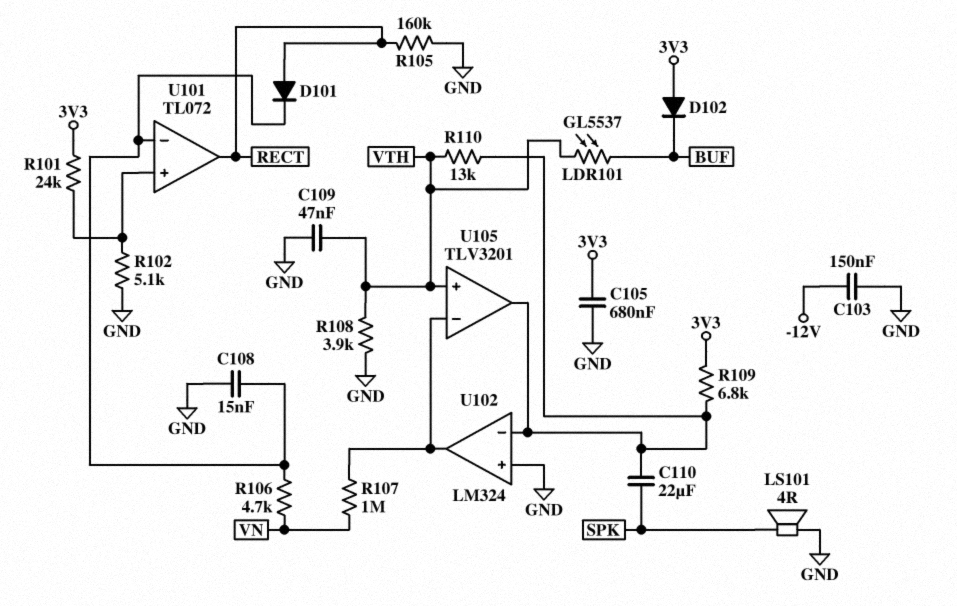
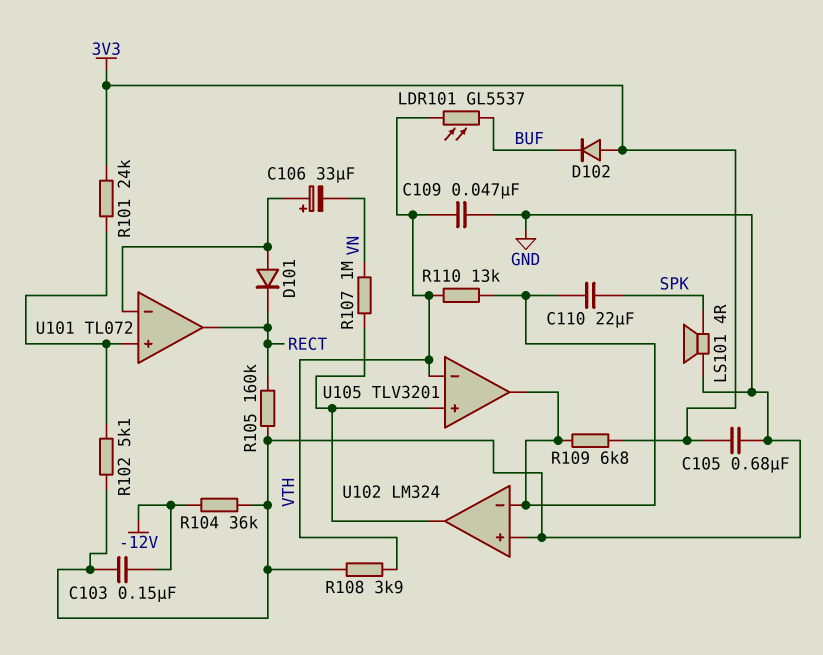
C106: none -> 33uF (plus U101/in-, minus VN)
C108: 15nF (GND, U101/in-) -> none
D101: diode (A RECT, K U101/in-) -> diode (A U101/in-, K RECT)
R104: none -> 36k (-12V, GND)
R106: 4.7k (U101/in-, VN) -> none
U105 pin in+: VTH -> U102/out
U105 pin in-: U102/out -> VTH

